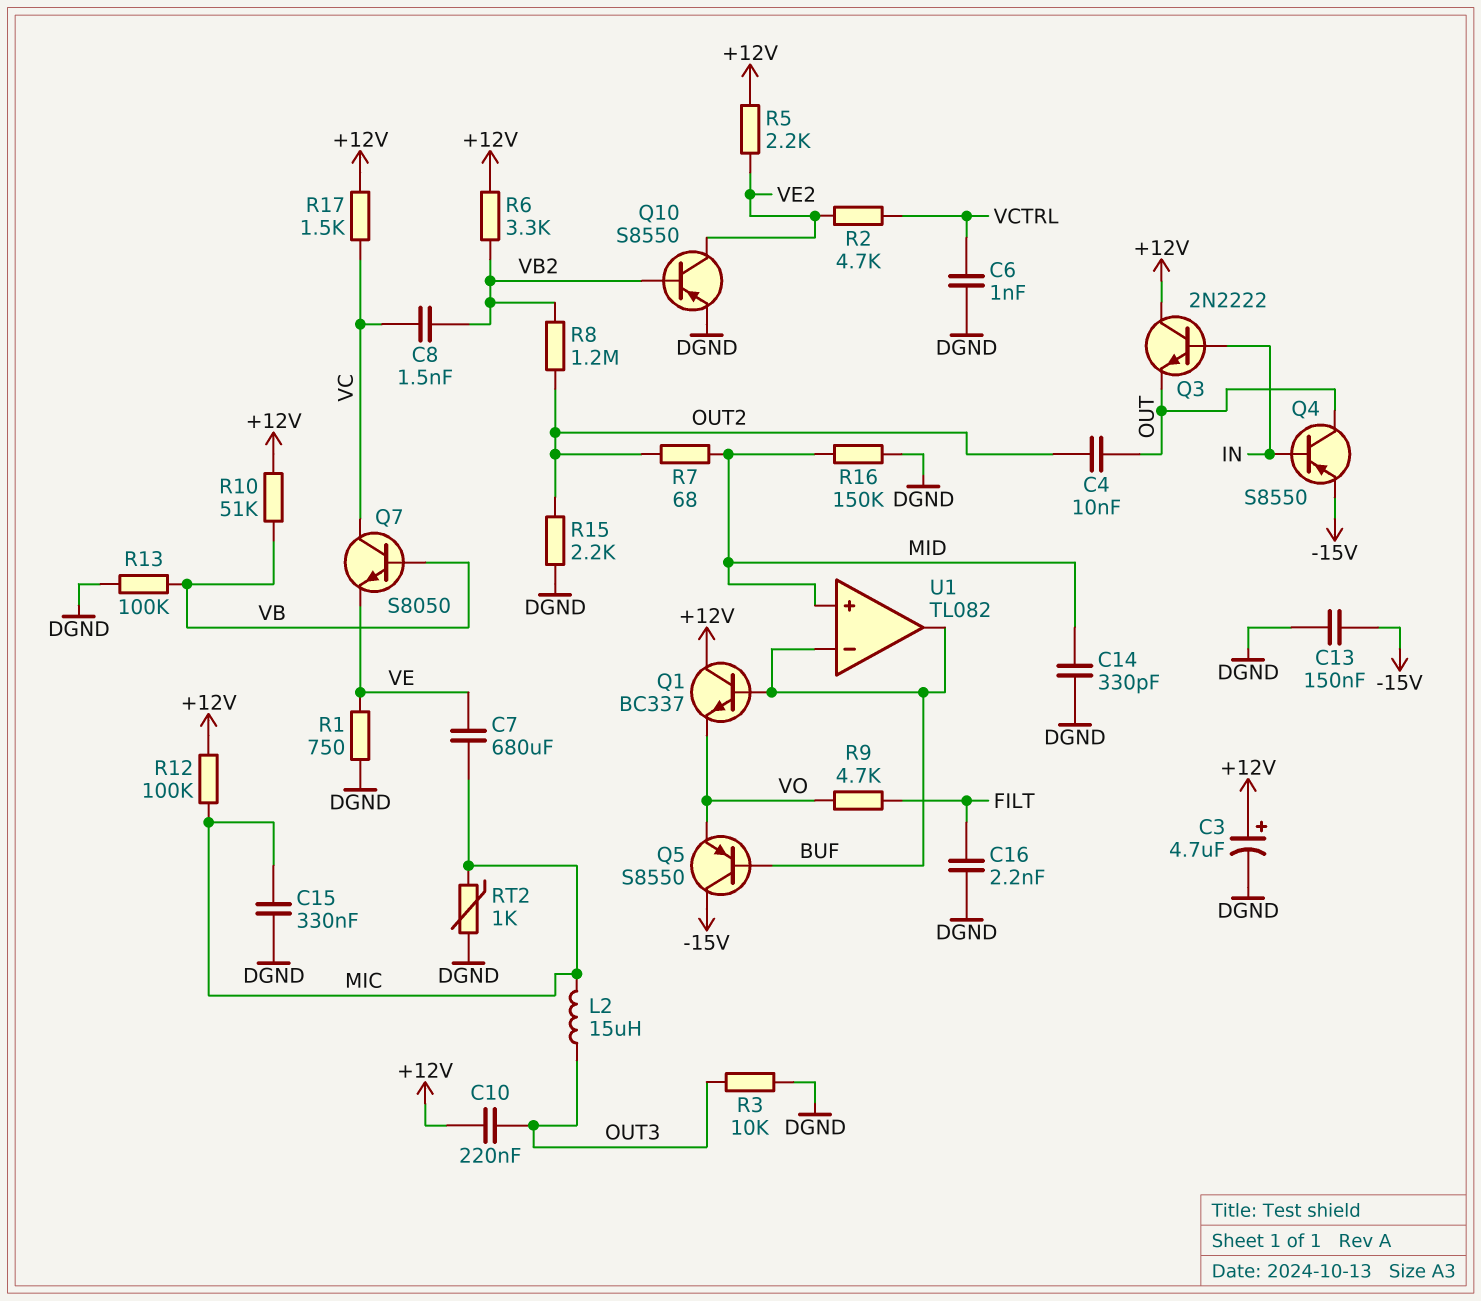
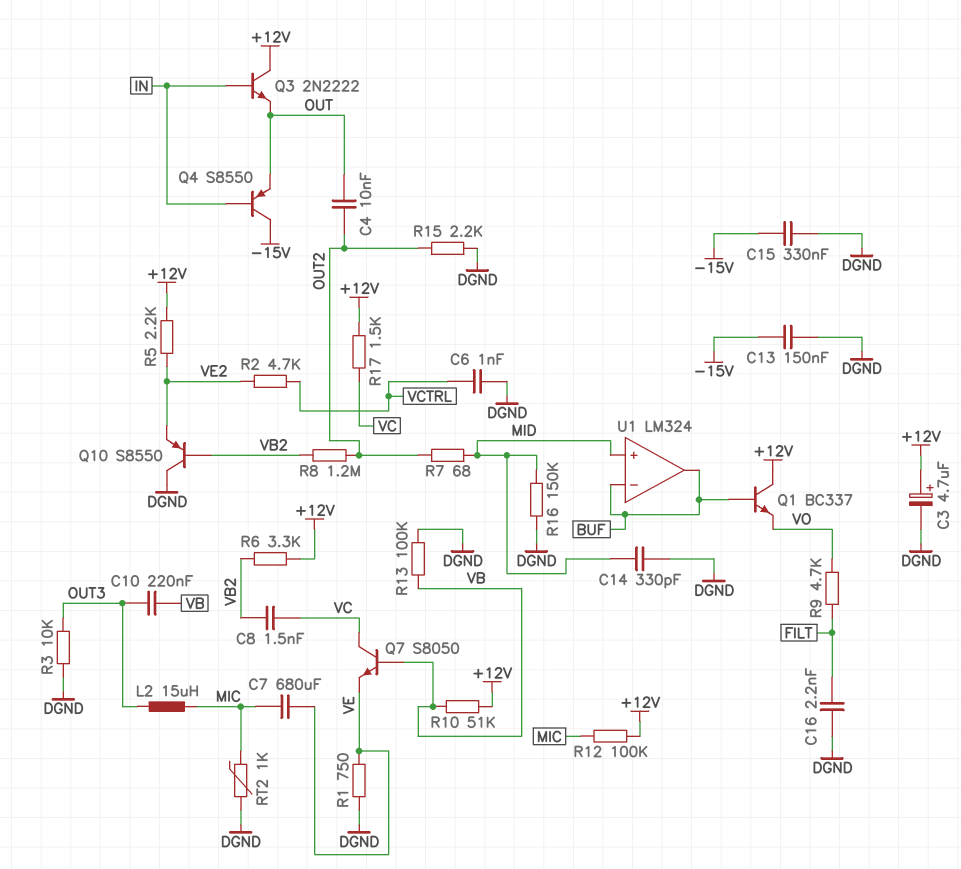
C10: 220nF (+12V, OUT3) -> 220nF (OUT3, VB)
C15: 330nF (DGND, MIC) -> 330nF (-15V, DGND)
Q4: PNP S8550 (B IN, C OUT, E -15V) -> PNP S8550 (B IN, C -15V, E OUT)
Q5: PNP S8550 (B BUF, C -15V, E VO) -> none
Q10: PNP S8550 (B VB2, C VE2, E DGND) -> PNP S8550 (B VB2, C DGND, E VE2)
U1: TL082 -> LM324

